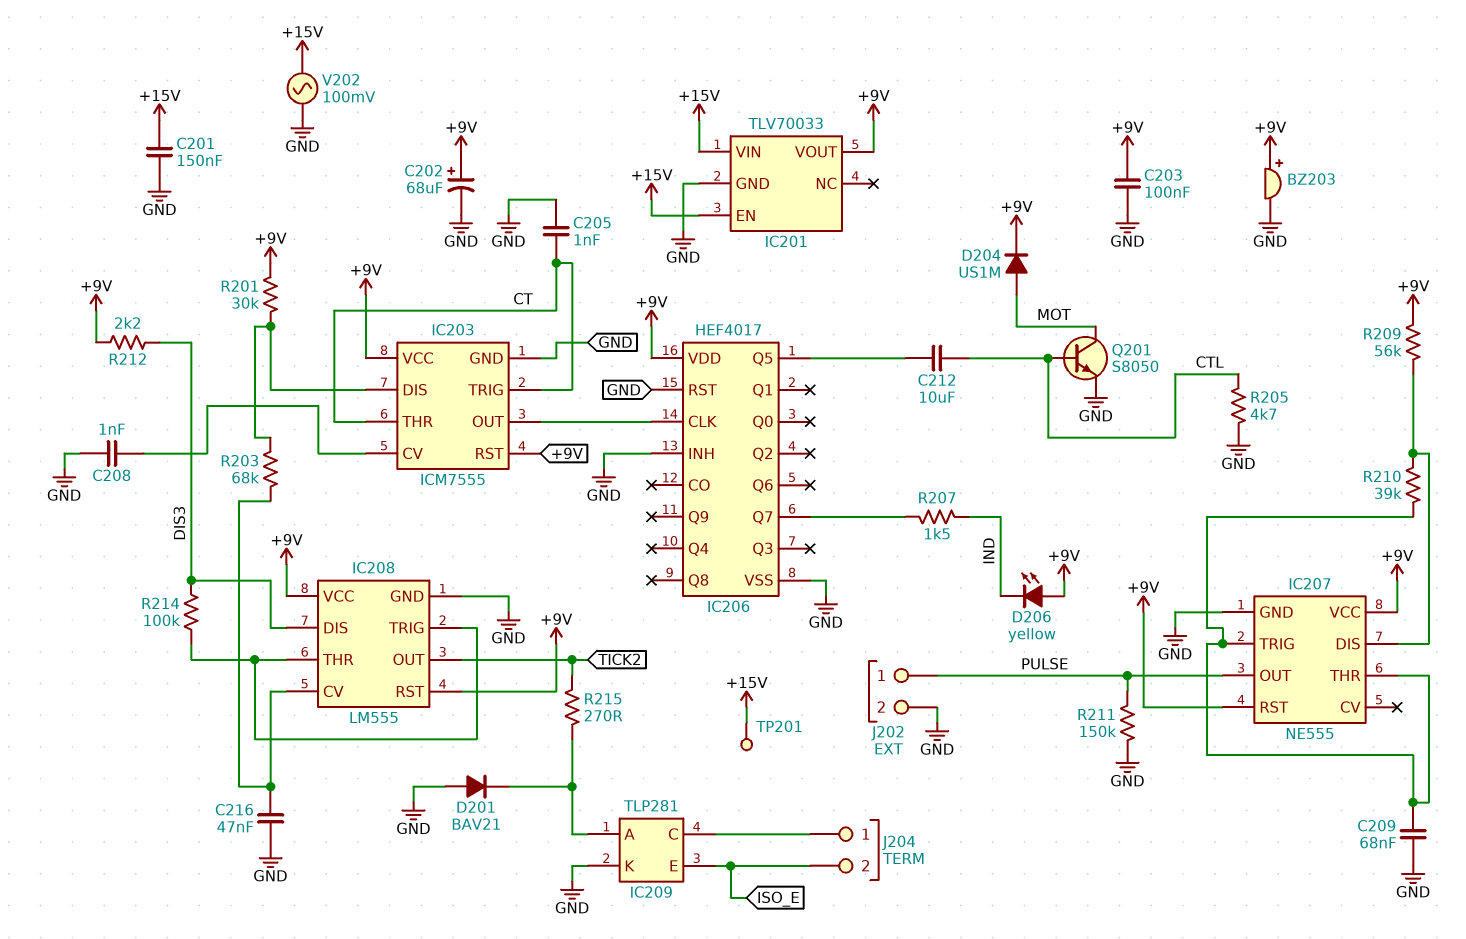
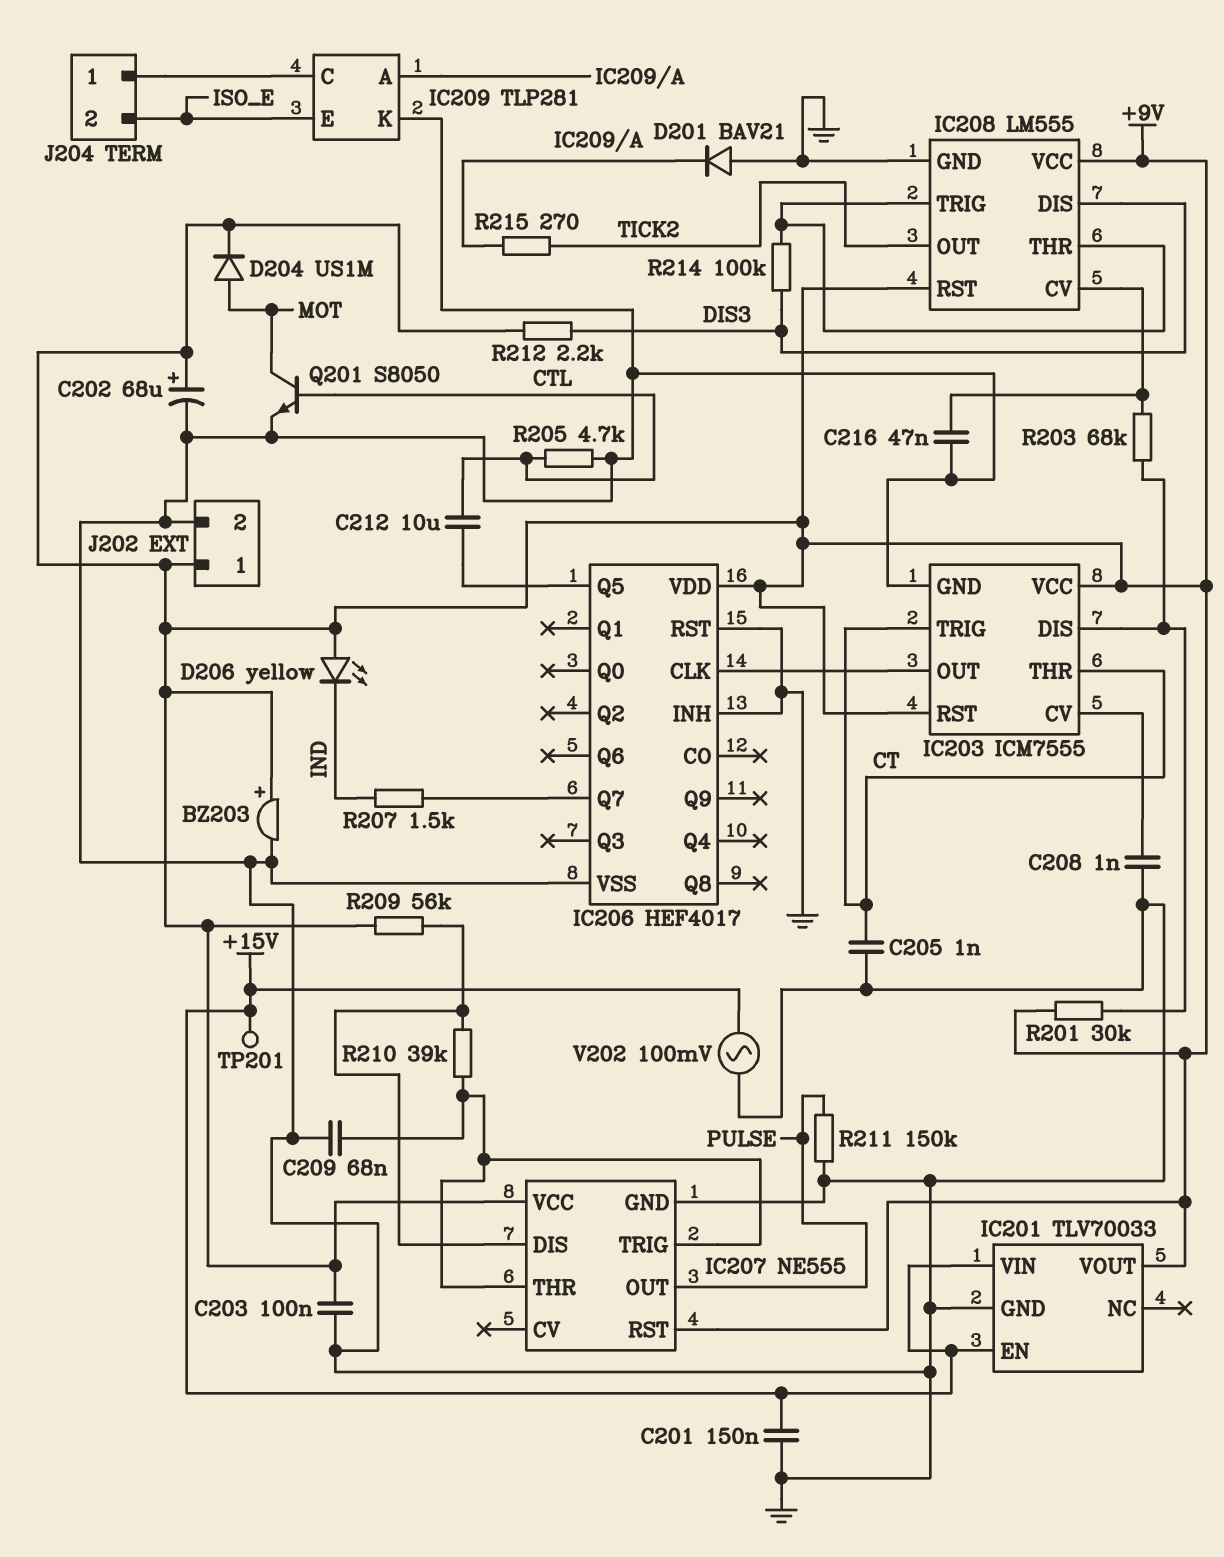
J202 pin 1: PULSE -> +9V

